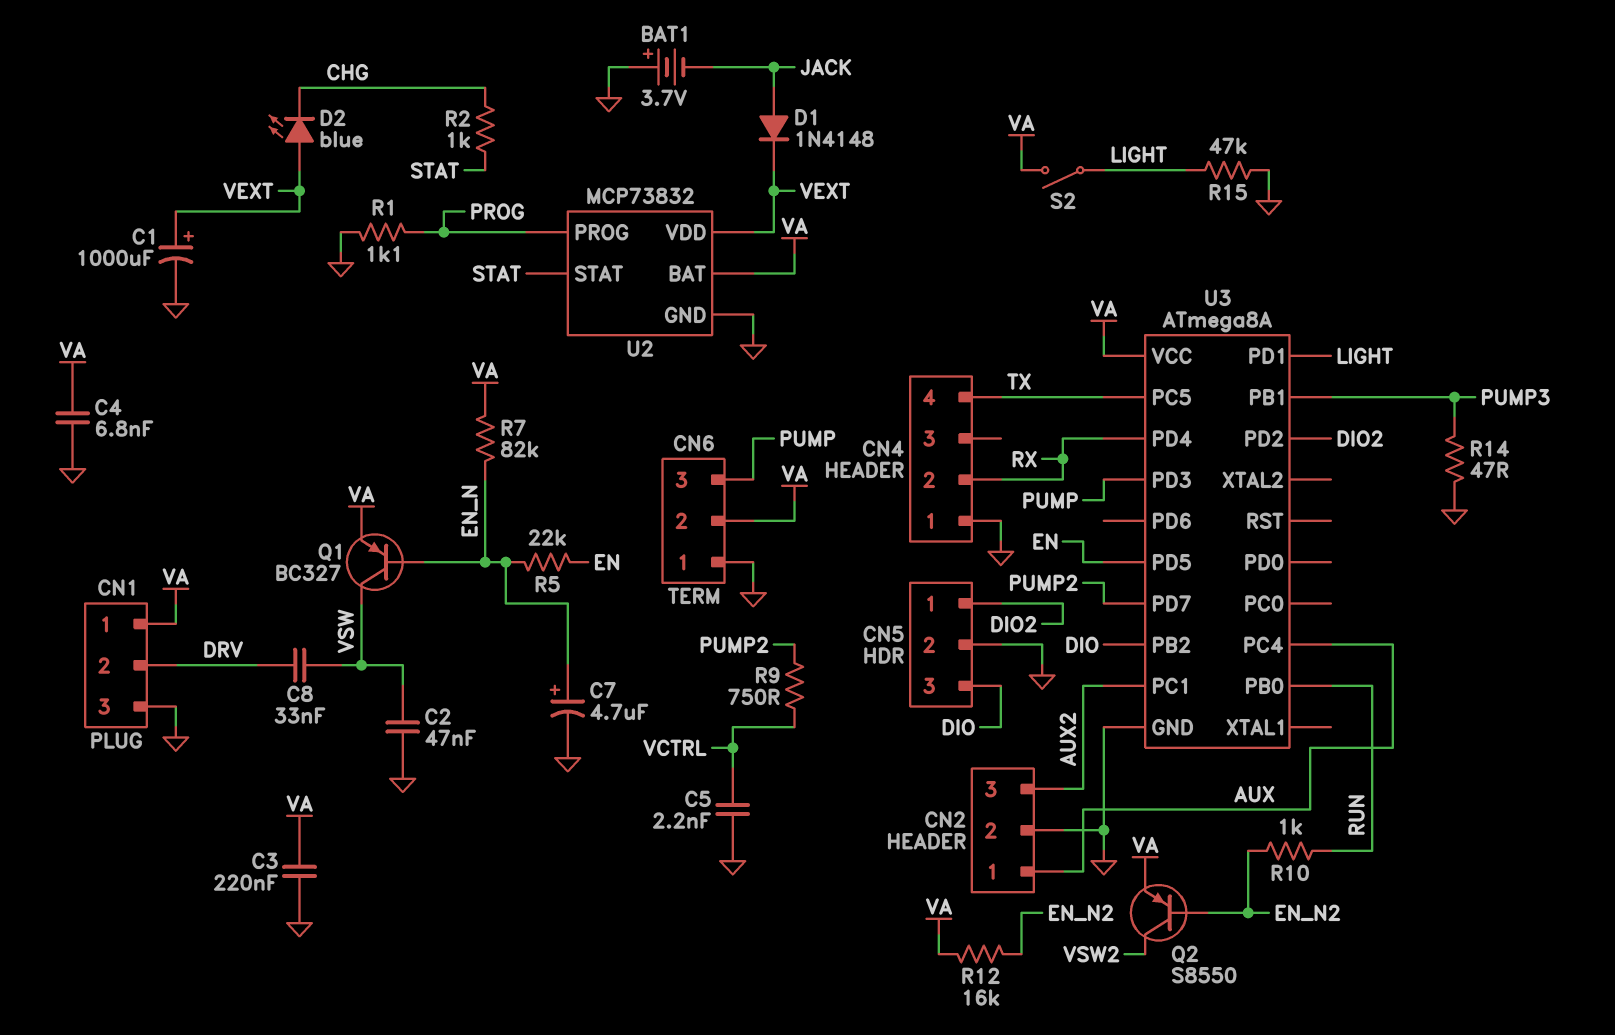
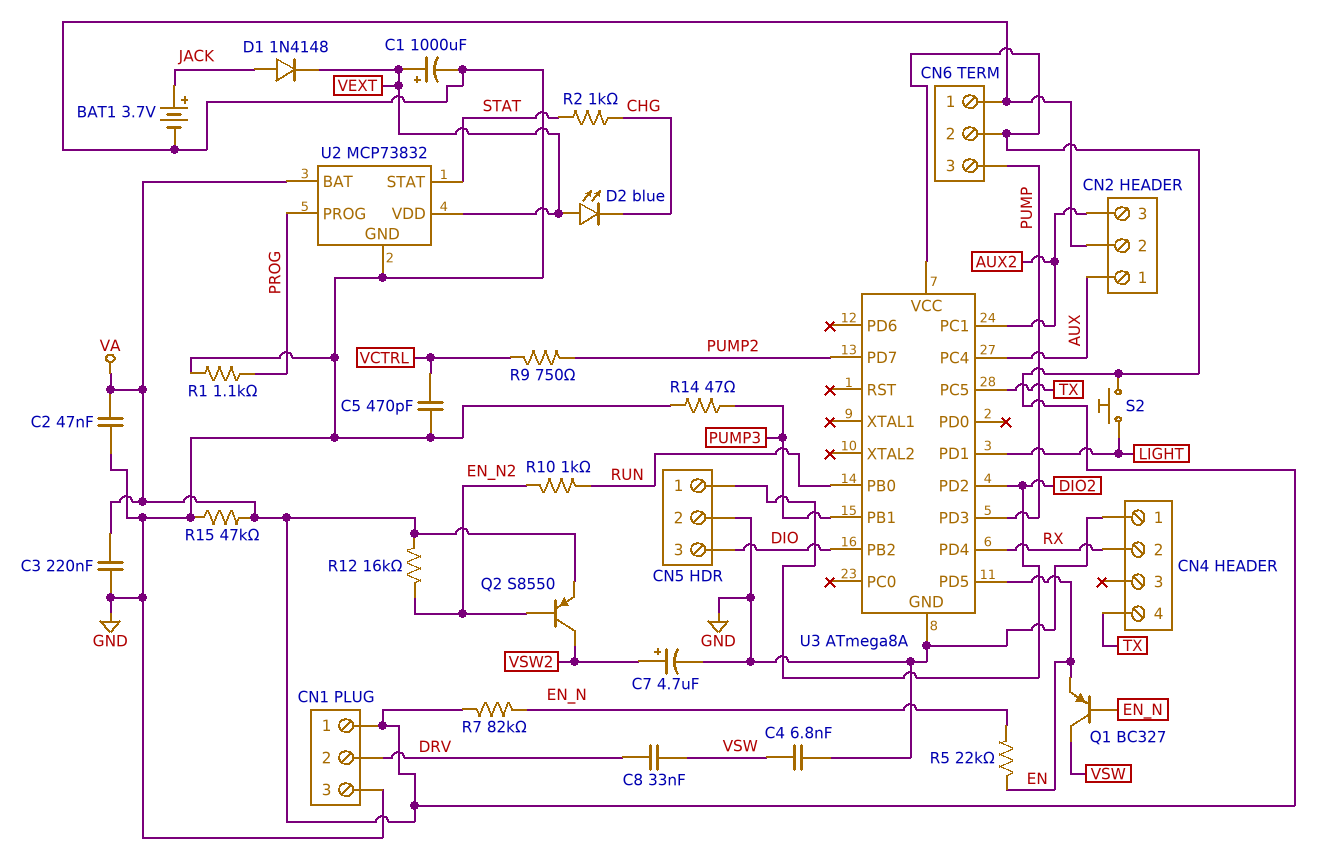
BAT1: 3.7V (plus GND, minus JACK) -> 3.7V (plus JACK, minus GND)
C2: 47nF (GND, VSW) -> 47nF (GND, VA)
C4: 6.8nF (GND, VA) -> 6.8nF (GND, VSW)
C5: 2.2nF (GND, VCTRL) -> 470pF (GND, VCTRL)
C7: 4.7uF (plus EN_N, minus GND) -> 4.7uF (plus VSW2, minus GND)
Q1: PNP BC327 (B EN_N, C VSW, E VA) -> PNP BC327 (B EN_N, C VSW, E EN)
R15: 47k (GND, LIGHT) -> 47k (GND, VA)
S2: switch (LIGHT, VA) -> button (LIGHT, VA)

